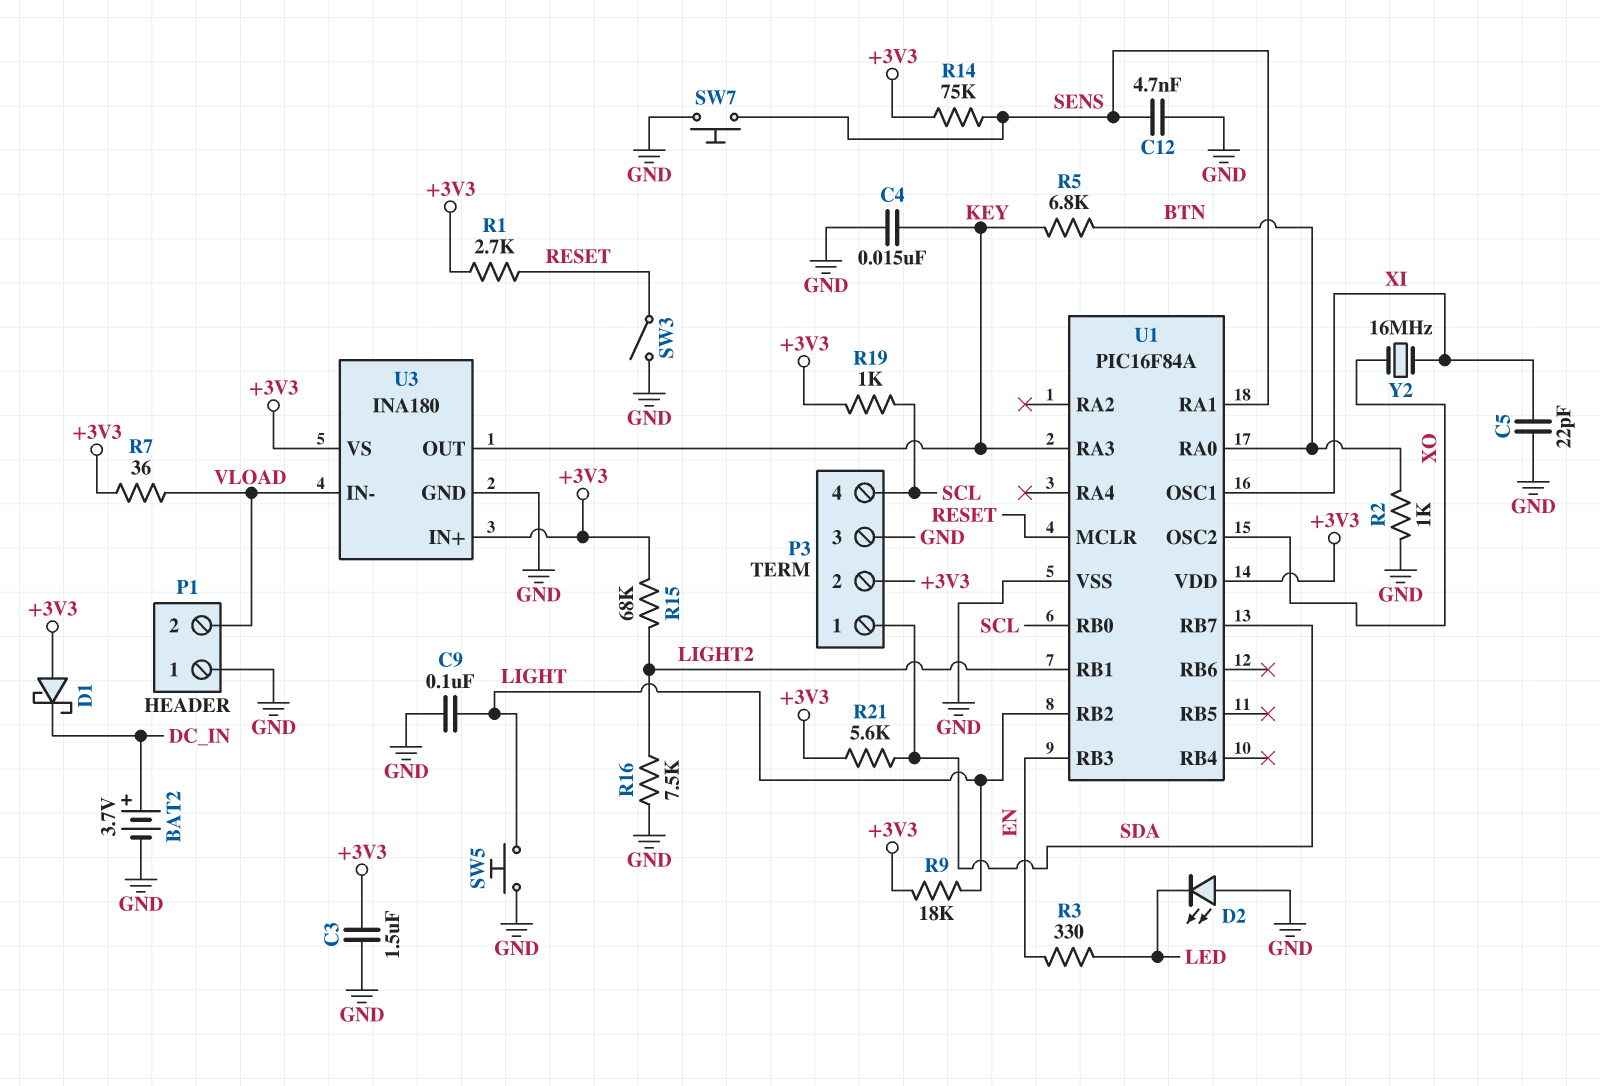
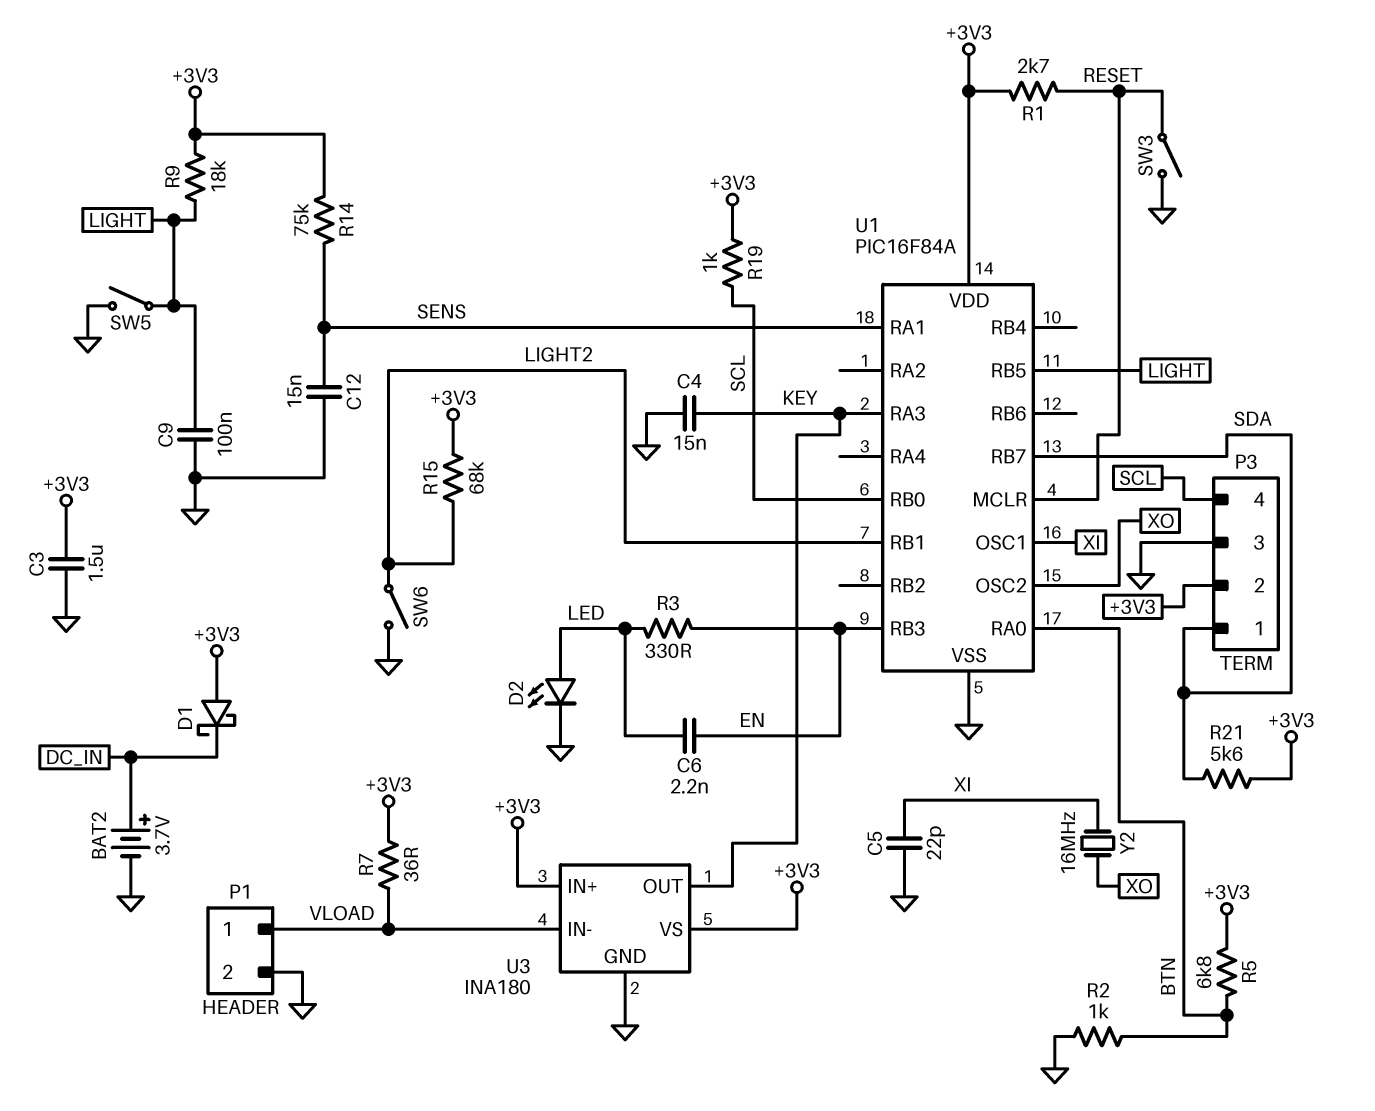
C6: none -> 2.2nF (EN, LED)
C12: 4.7nF (GND, SENS) -> 15nF (GND, SENS)
D2: LED (A GND, K LED) -> LED (A LED, K GND)
P1 pin 1: GND -> VLOAD
P1 pin 2: VLOAD -> GND
R5: 6.8k (BTN, KEY) -> 6.8k (+3V3, BTN)
R16: 7.5k (GND, LIGHT2) -> none
SW5: button (GND, LIGHT) -> switch (GND, LIGHT)
SW6: none -> switch (GND, LIGHT2)
SW7: button (GND, SENS) -> none
U1 pin RB2: LIGHT -> none
U1 pin RB5: none -> LIGHT

